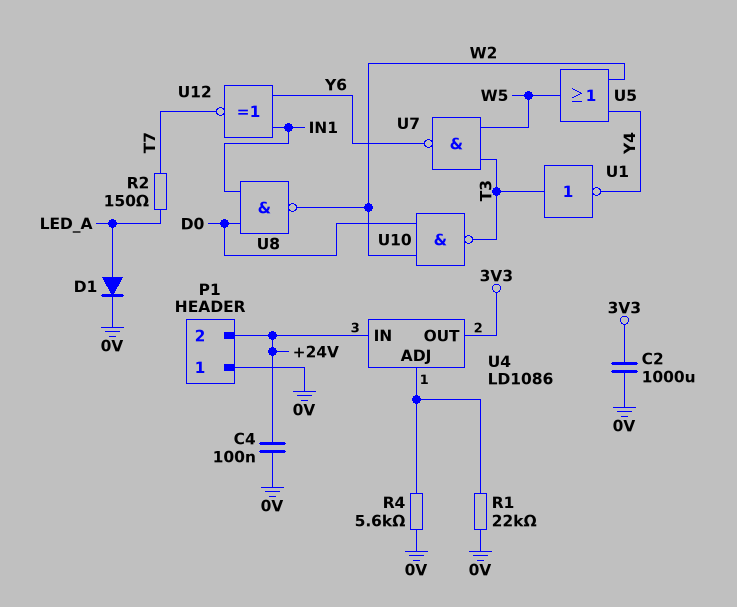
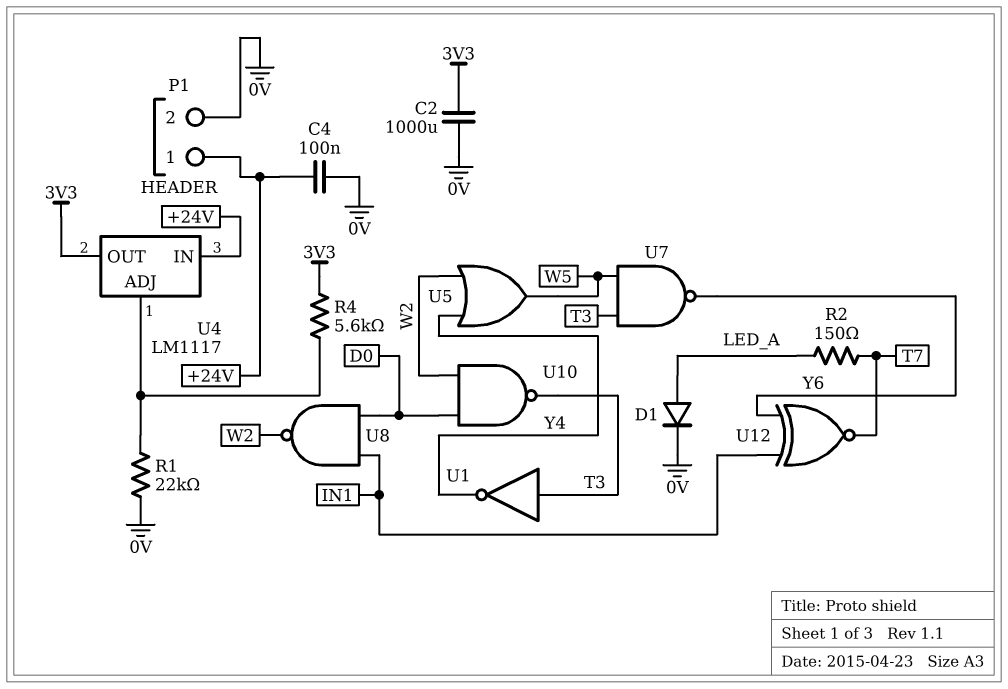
P1 pin 1: 0V -> +24V
P1 pin 2: +24V -> 0V
R4: 5.6k (0V, U4/ADJ) -> 5.6k (3V3, U4/ADJ)
U4: LD1086 -> LM1117

